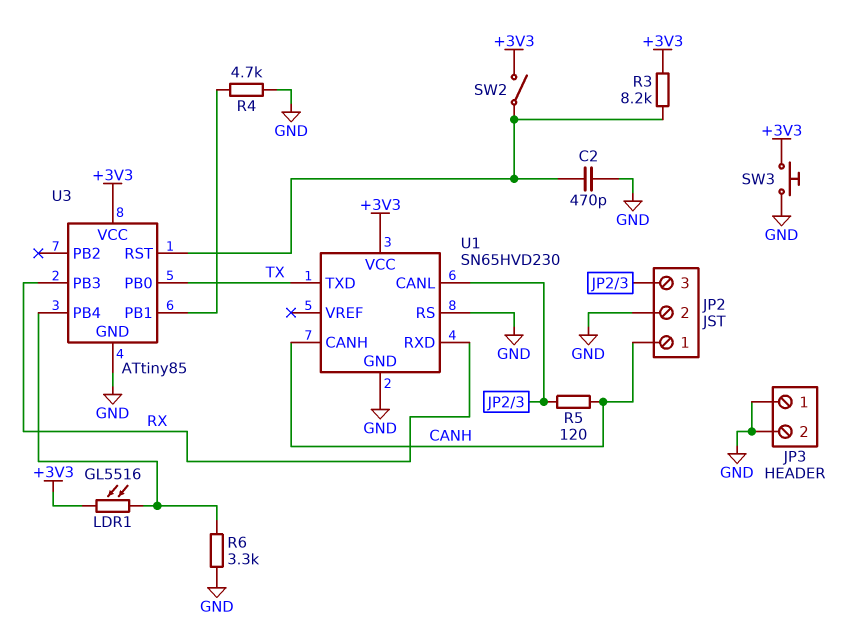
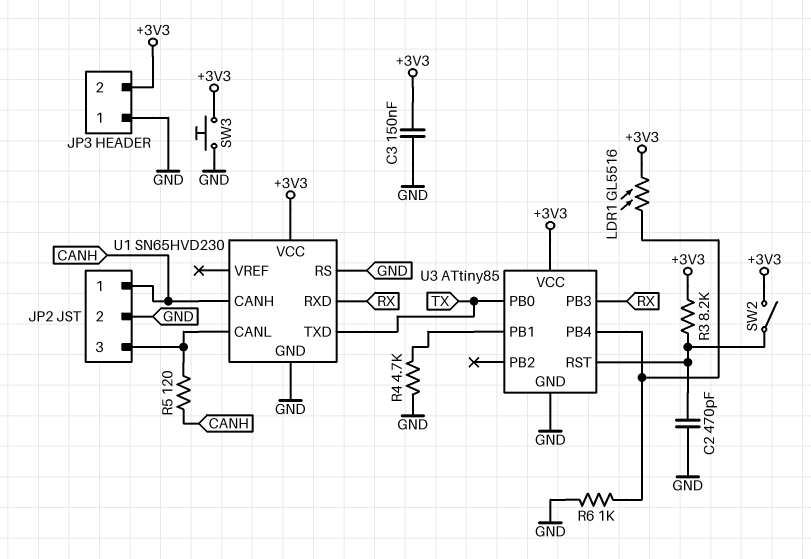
C3: none -> 150nF (+3V3, GND)
JP3 pin 2: GND -> +3V3
R6: 3.3k (GND, U3/PB4) -> 1k (GND, U3/PB4)

